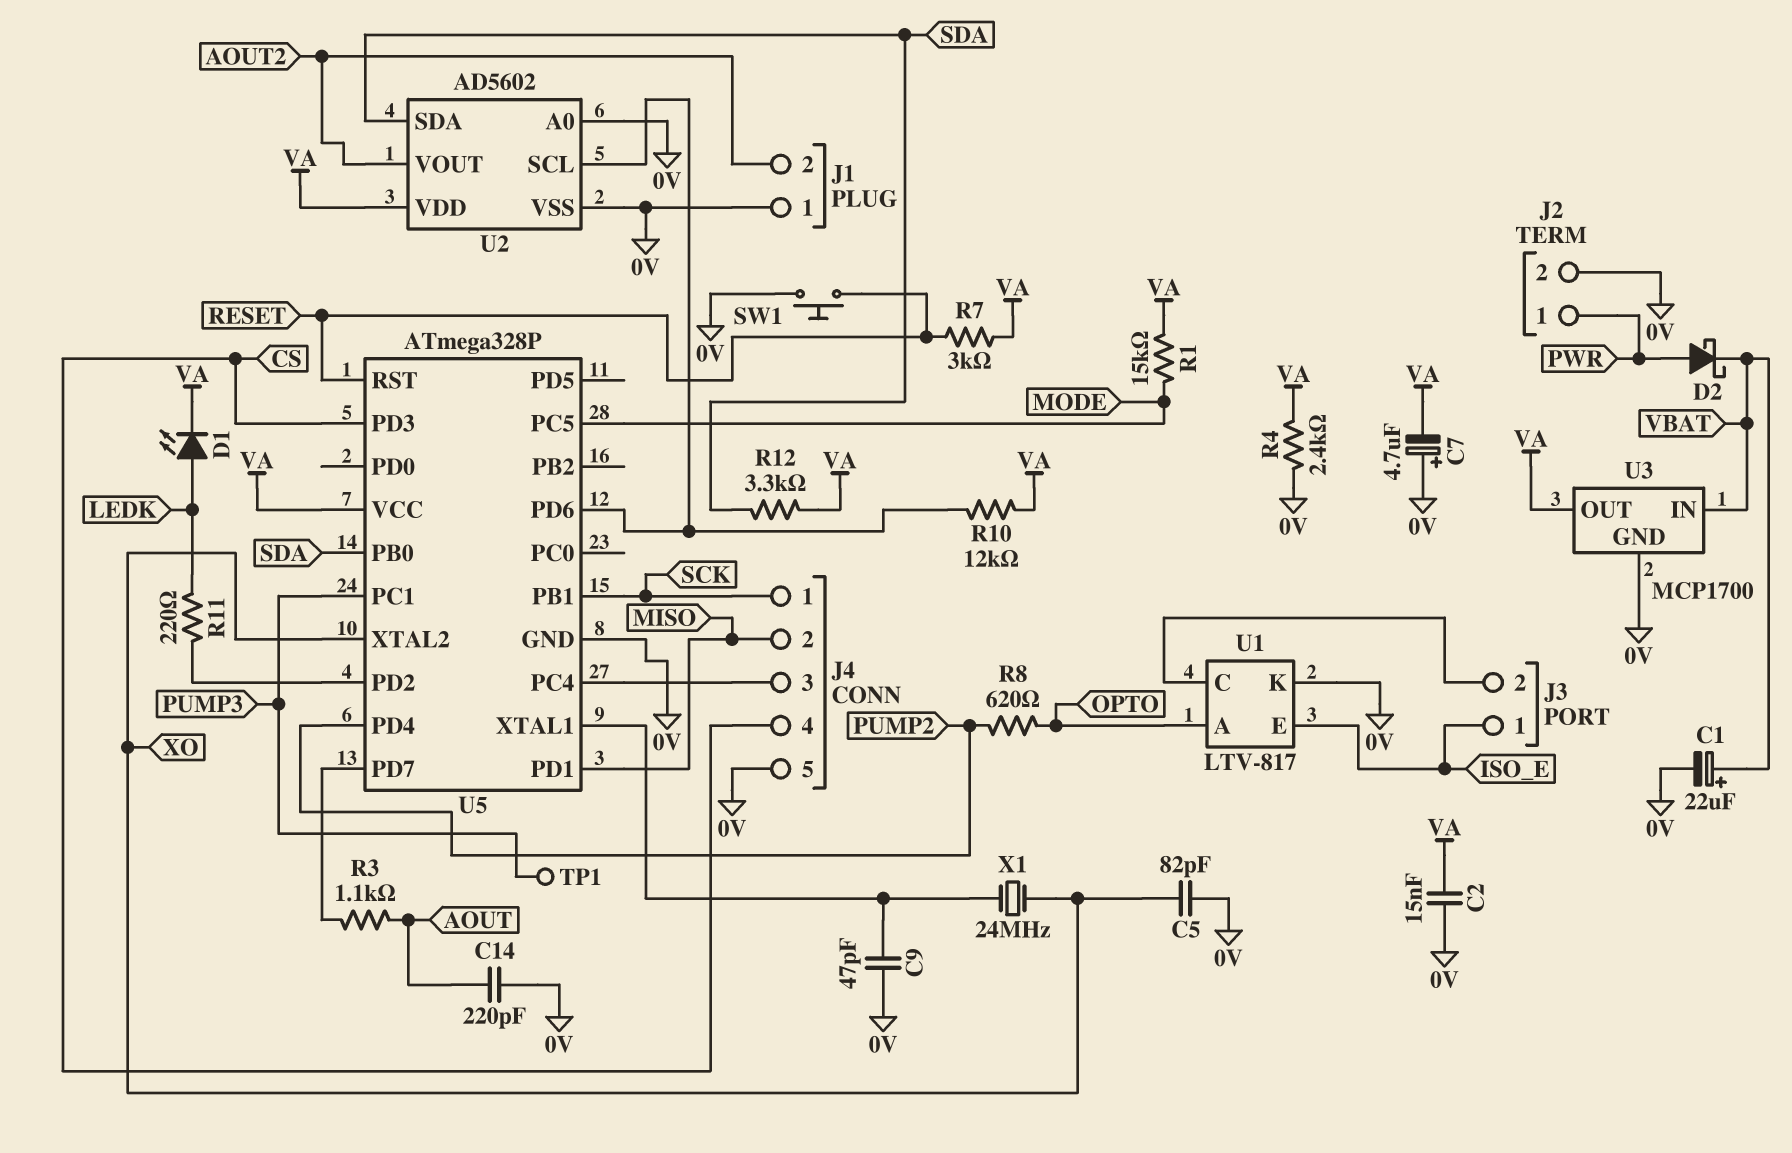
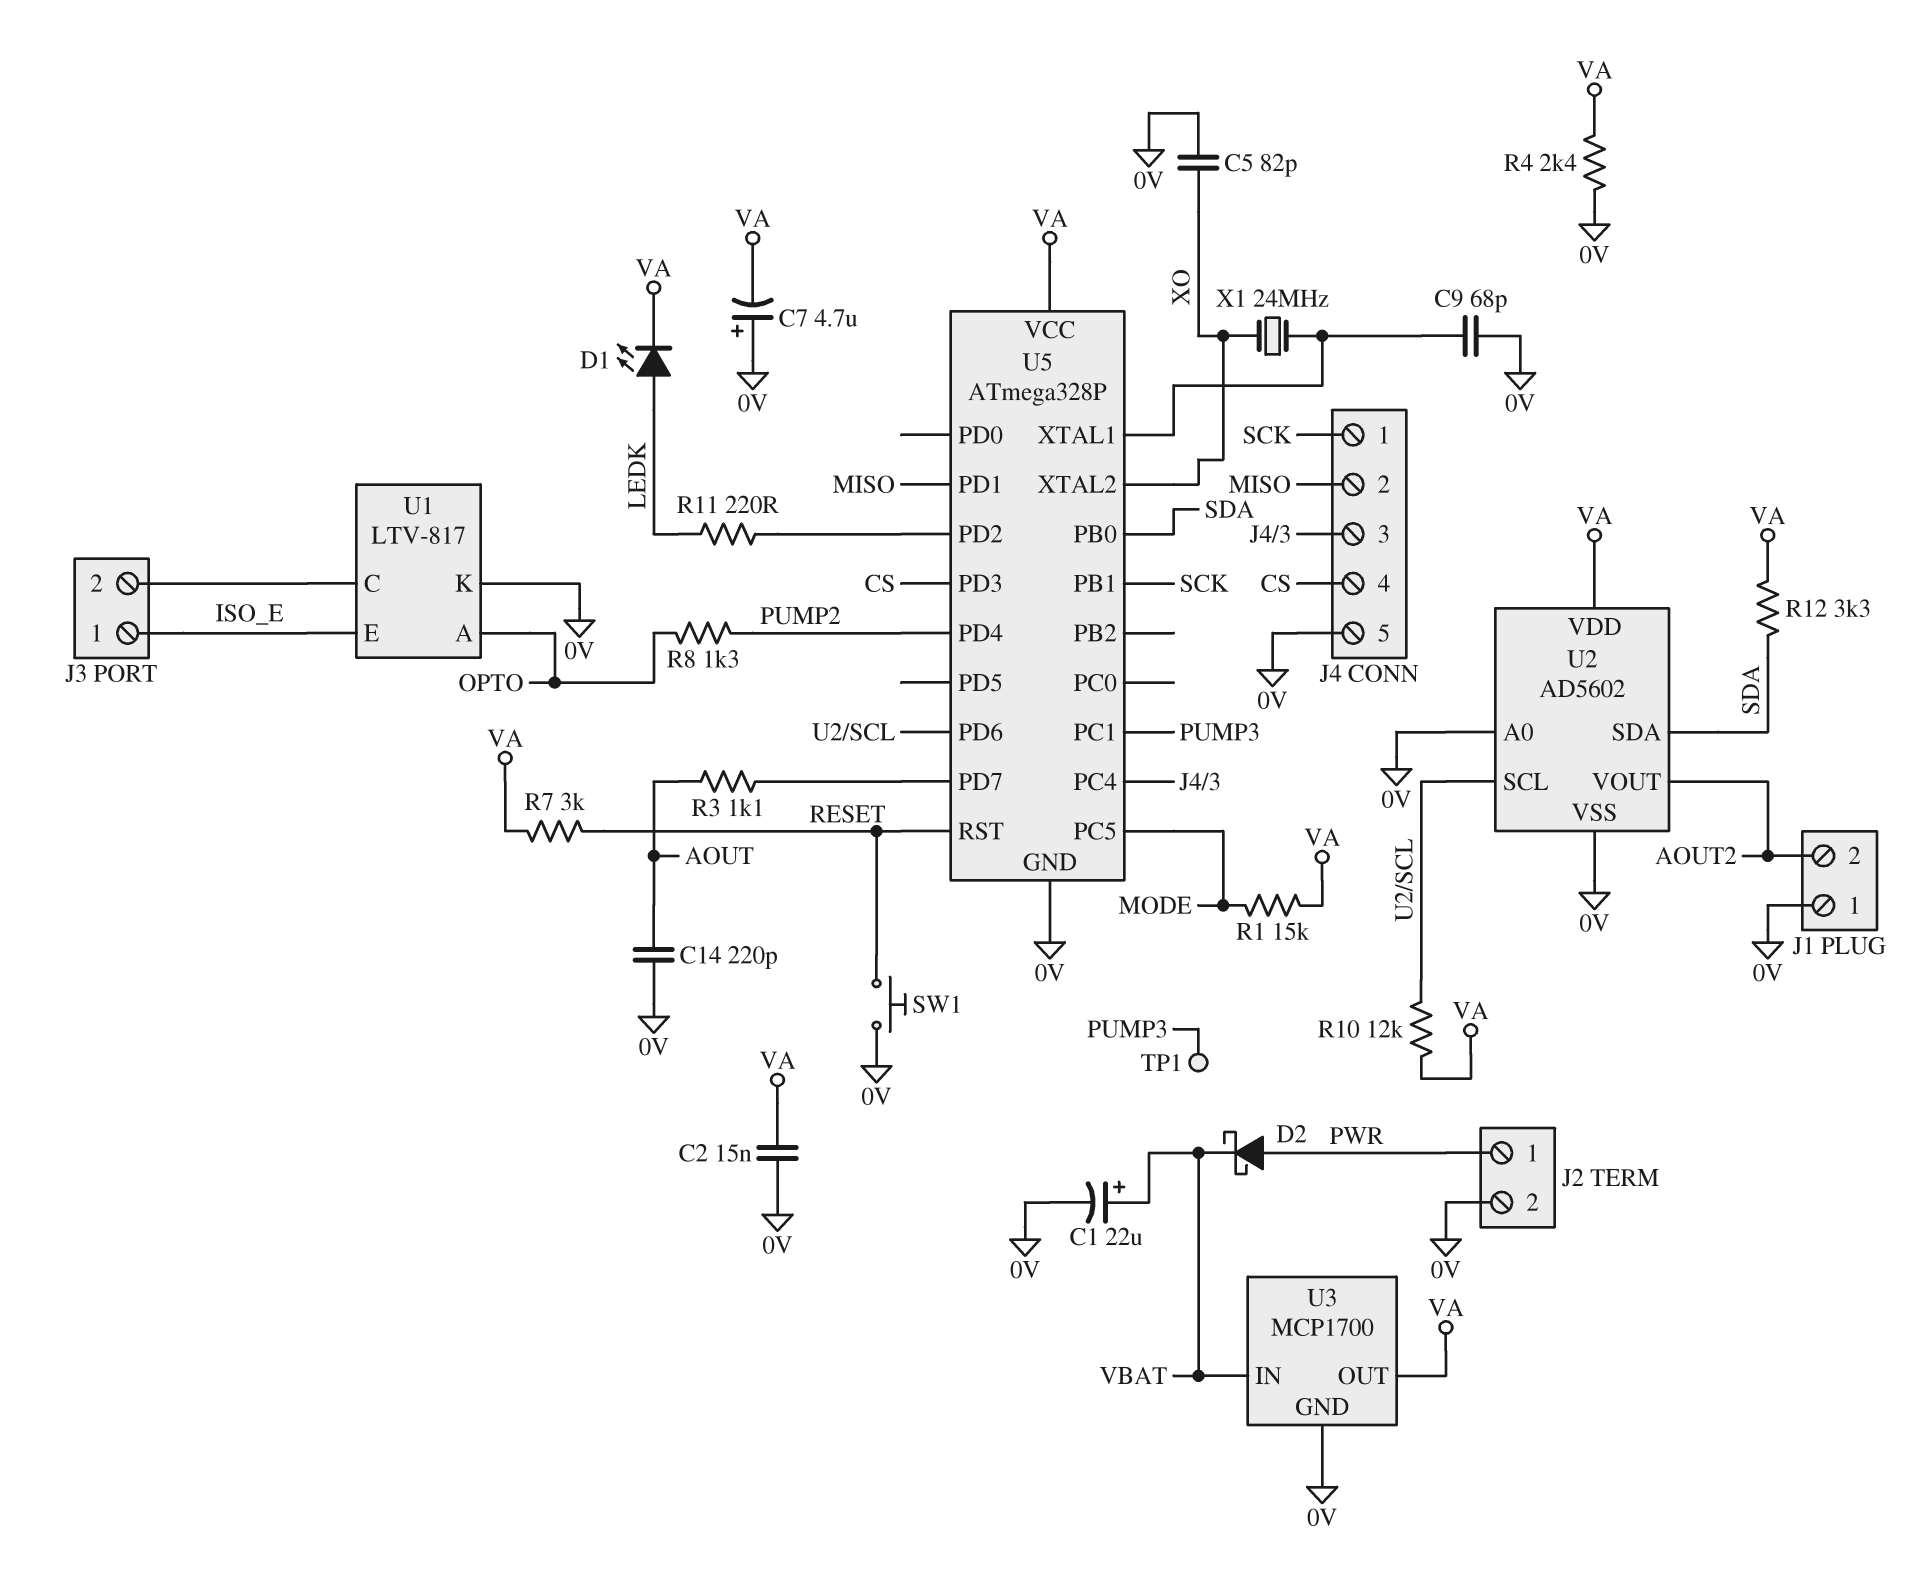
C9: 47pF (0V, U5/XTAL1) -> 68pF (0V, U5/XTAL1)
R8: 620 (OPTO, PUMP2) -> 1.3k (OPTO, PUMP2)

